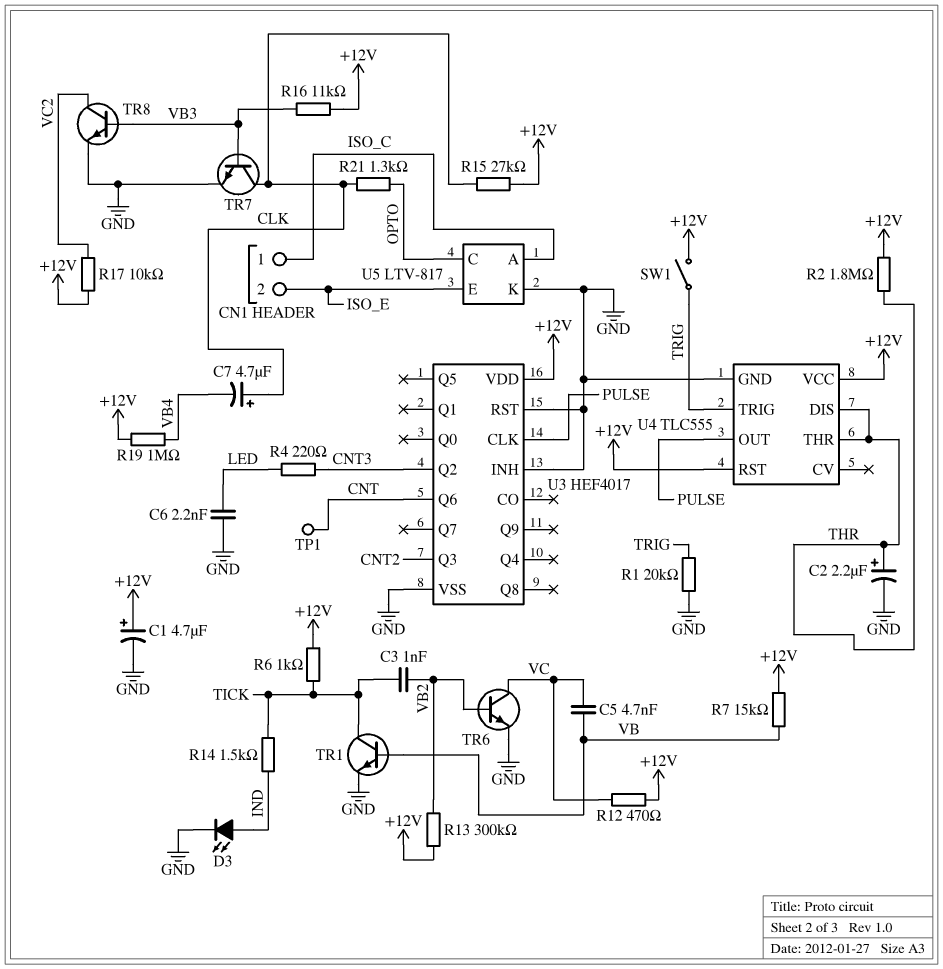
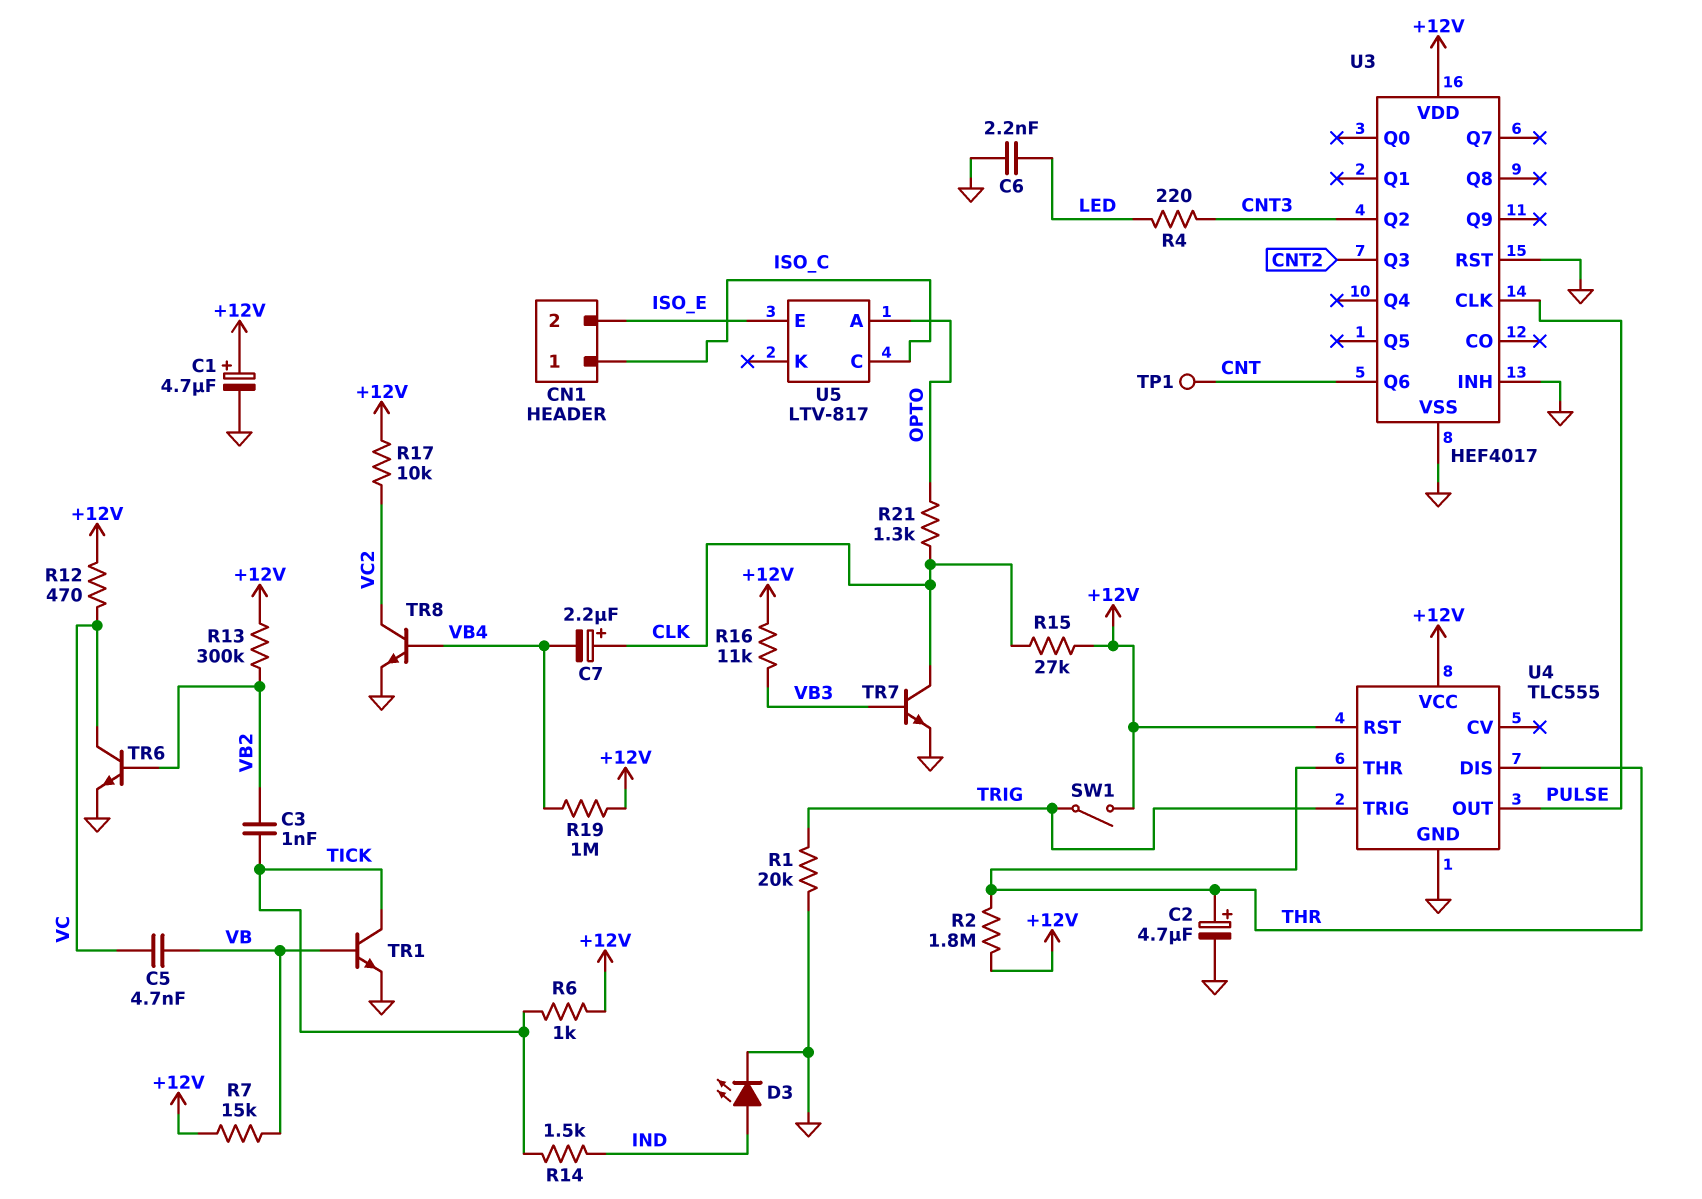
C2: 2.2uF (plus THR, minus GND) -> 4.7uF (plus THR, minus GND)
C7: 4.7uF (plus CLK, minus VB4) -> 2.2uF (plus CLK, minus VB4)
TR8: NPN (B VB3, C VC2, E GND) -> NPN (B VB4, C VC2, E GND)
U5 pin A: ISO_C -> OPTO
U5 pin C: OPTO -> ISO_C
U5 pin K: GND -> none

